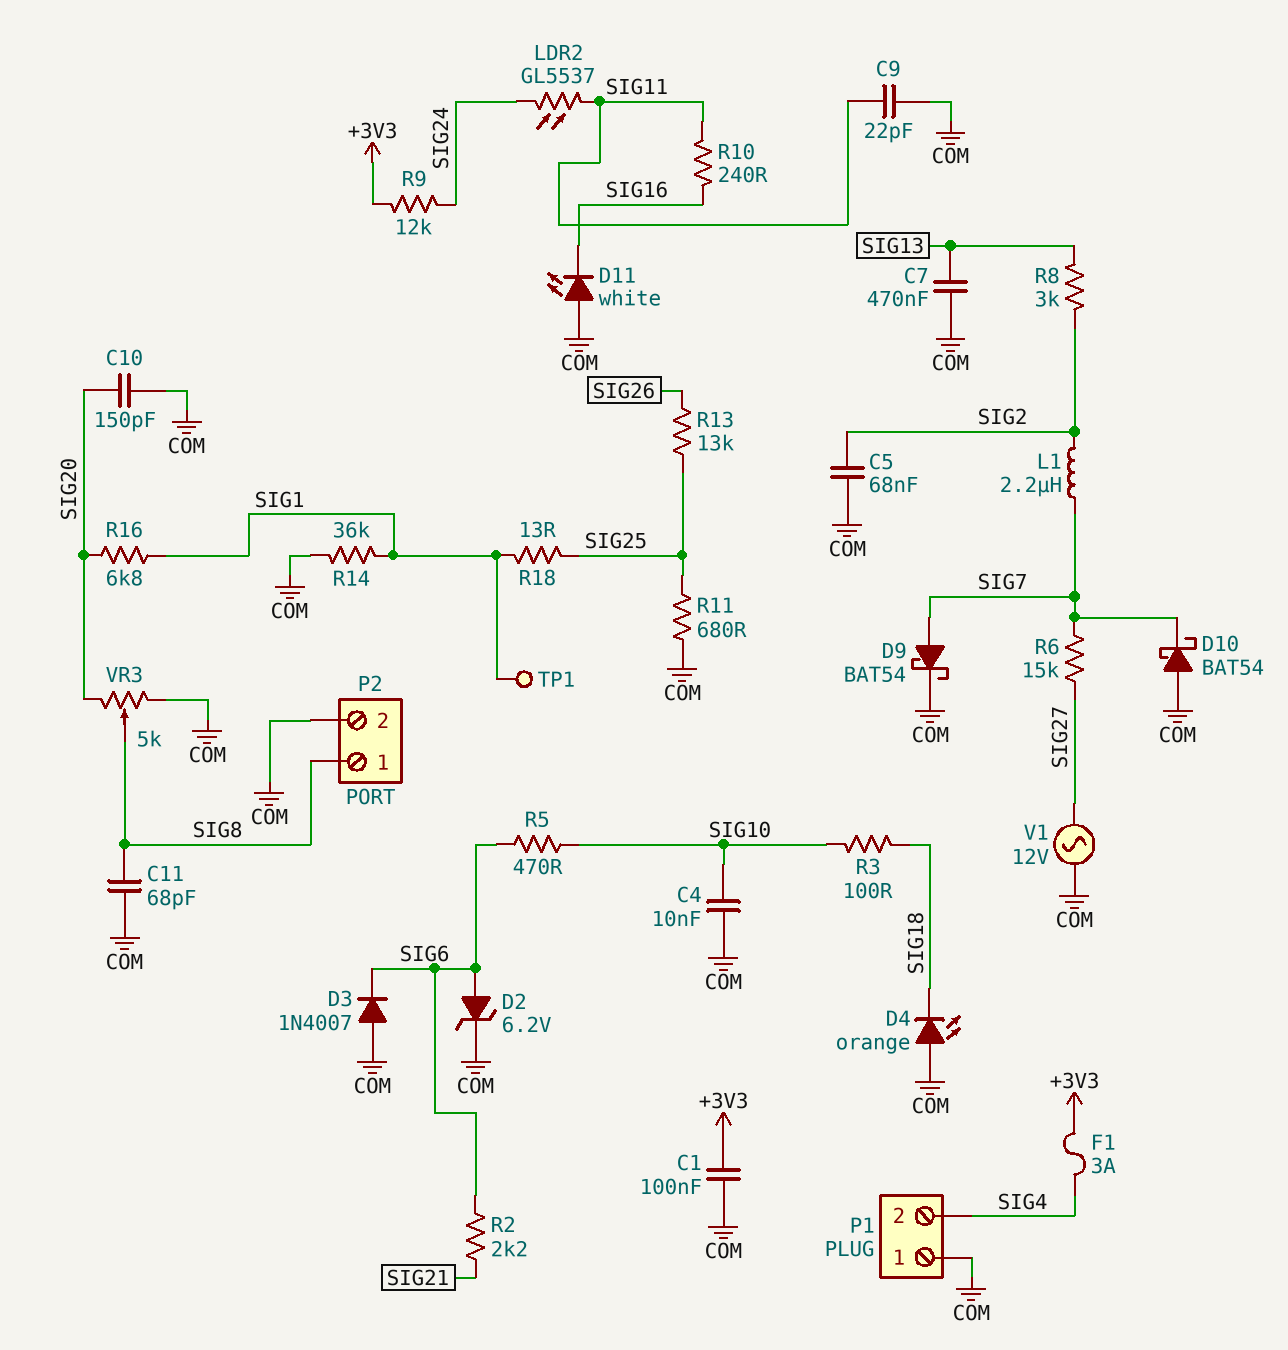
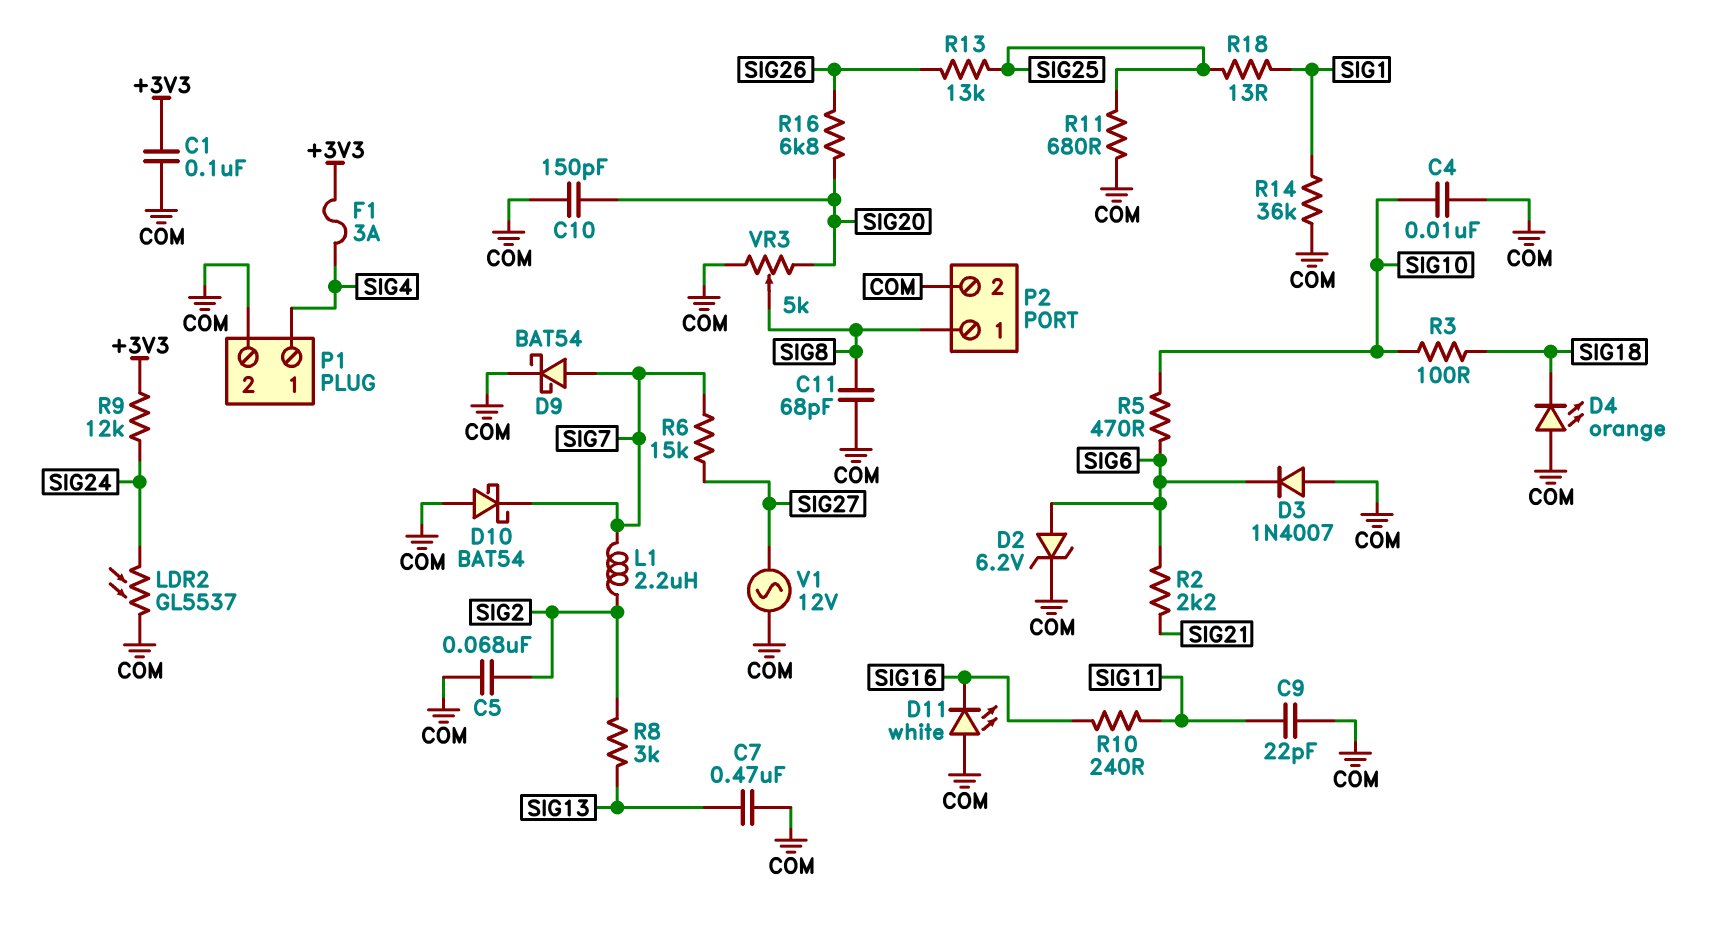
LDR2: GL5537 (SIG11, SIG24) -> GL5537 (COM, SIG24)
P1 pin 1: COM -> SIG4
P1 pin 2: SIG4 -> COM
R16: 6.8k (SIG1, SIG20) -> 6.8k (SIG20, SIG26)
TP1: test point (SIG1) -> none

